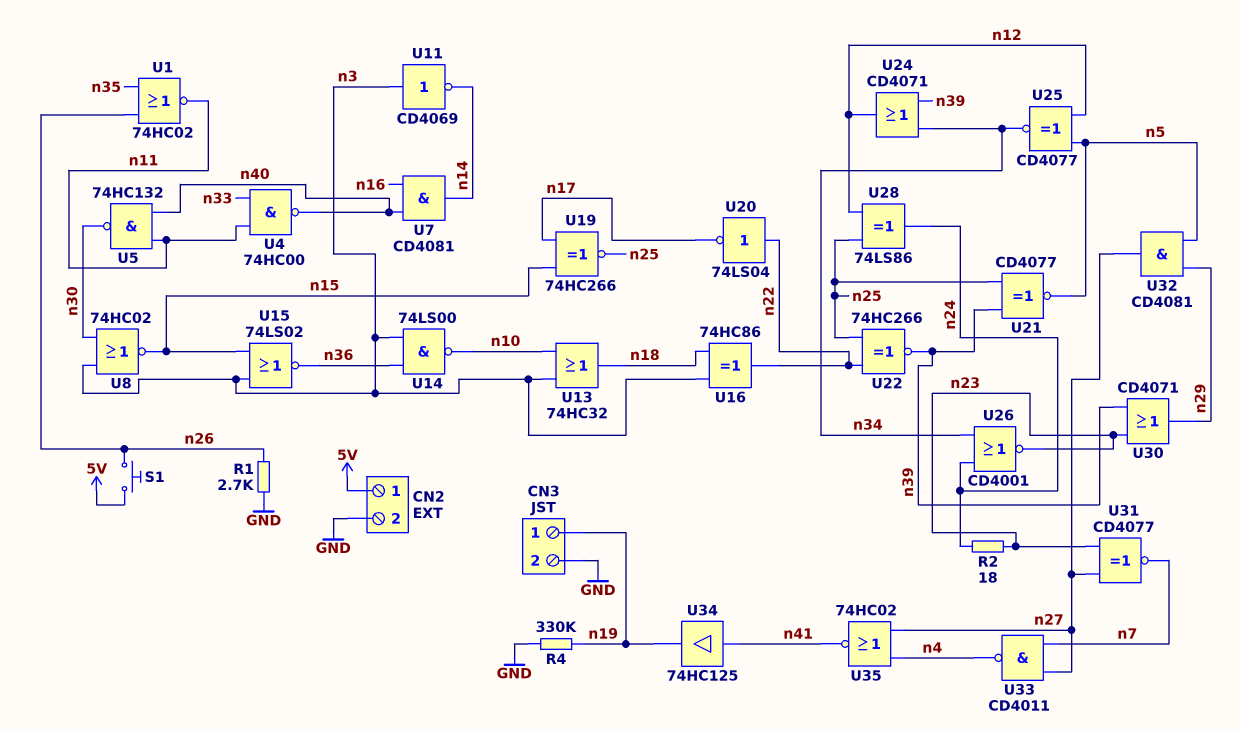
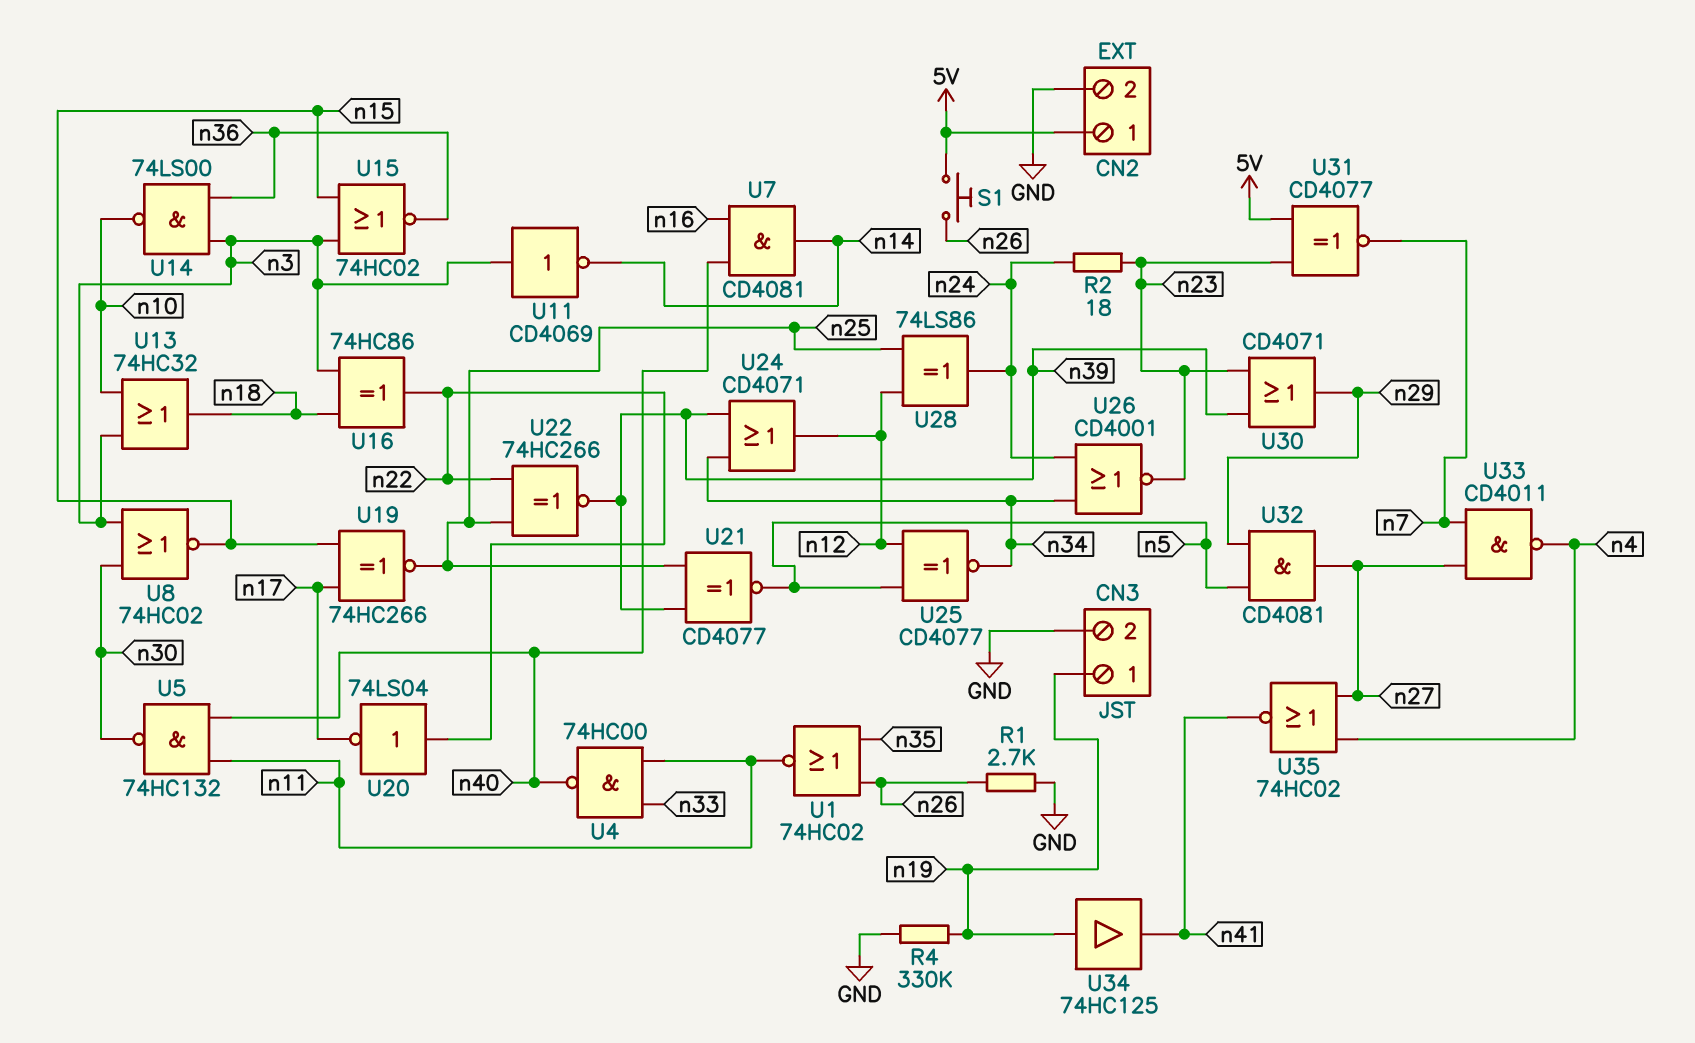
U15: NOR 74LS02 (in n3, in n15, out n36) -> NOR 74HC02 (in n3, in n15, out n36)
U31: XNOR CD4077 (in n23, in n27, out n7) -> XNOR CD4077 (in 5V, in n23, out n7)
U34: buffer 74HC125 (in n41, out n19) -> buffer 74HC125 (in n19, out n41)

